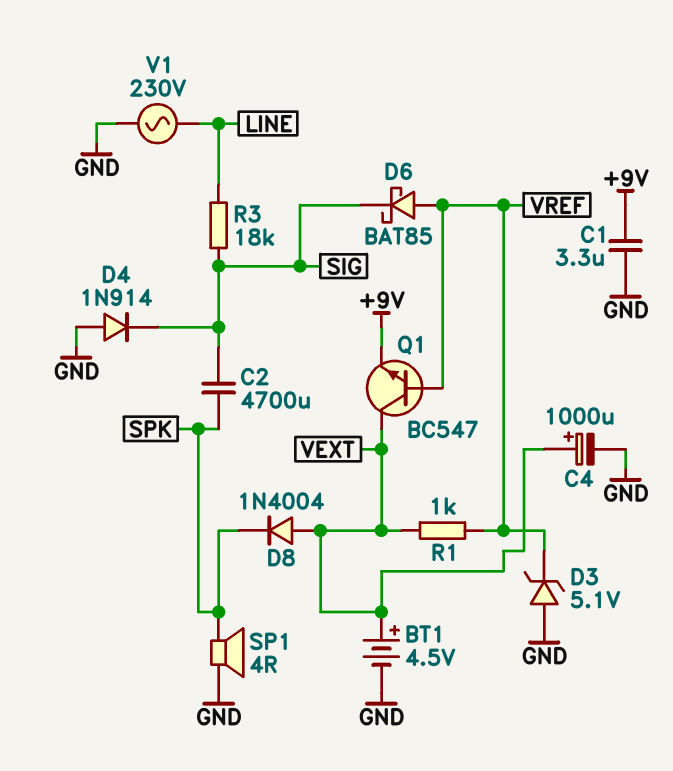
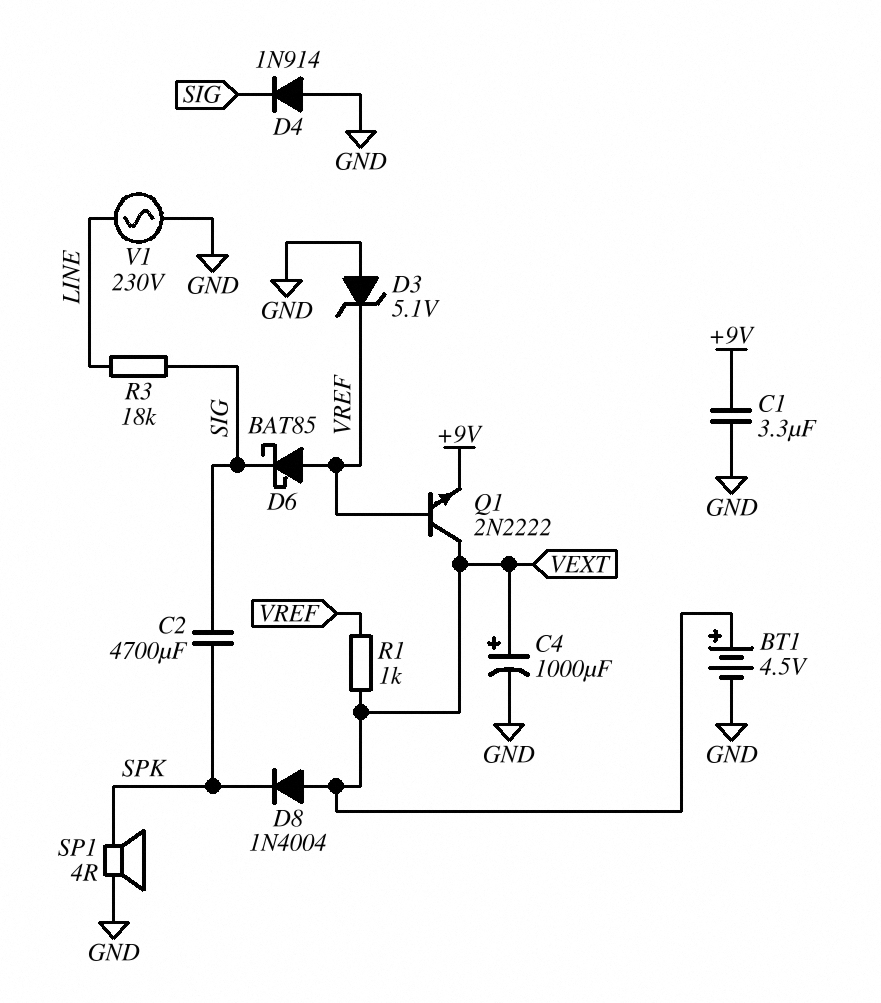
Q1: NPN BC547 (B VREF, C VEXT, E +9V) -> NPN 2N2222 (B VREF, C VEXT, E +9V)

